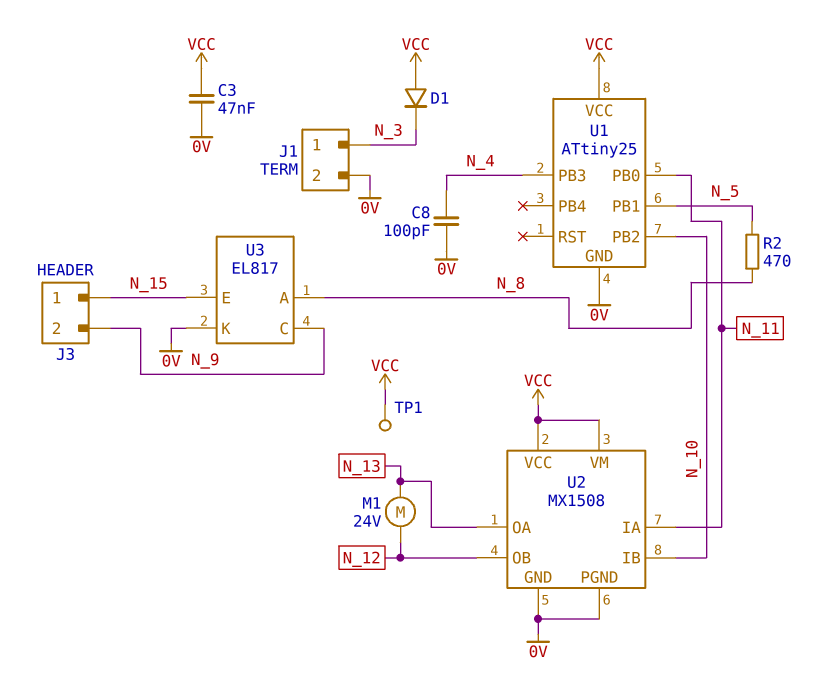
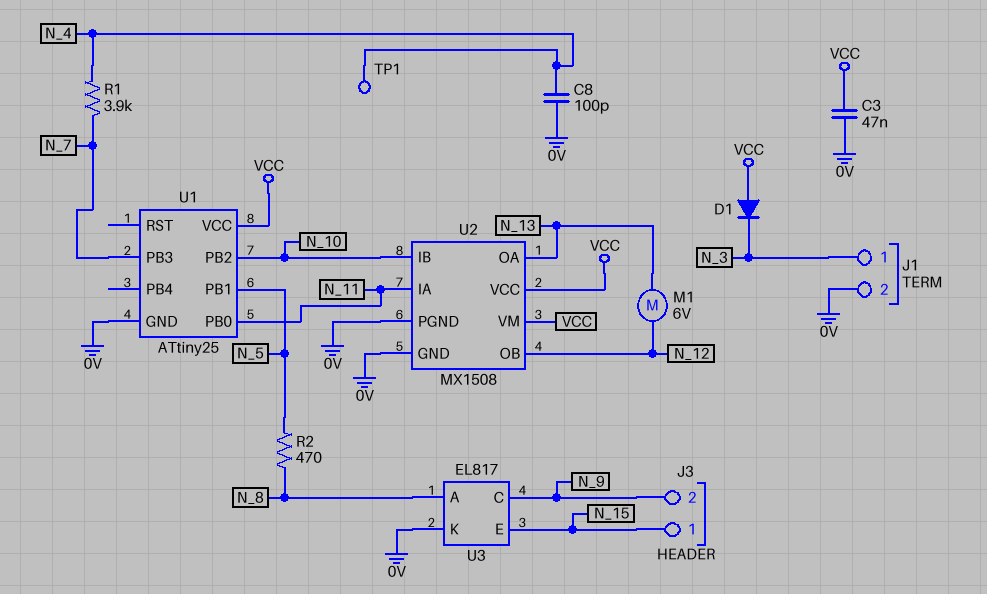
M1: motor 24V (N_12, N_13) -> motor 6V (N_12, N_13)
R1: none -> 3.9k (N_4, N_7)
TP1: test point (VCC) -> test point (N_4)
U1 pin PB3: N_4 -> N_7

